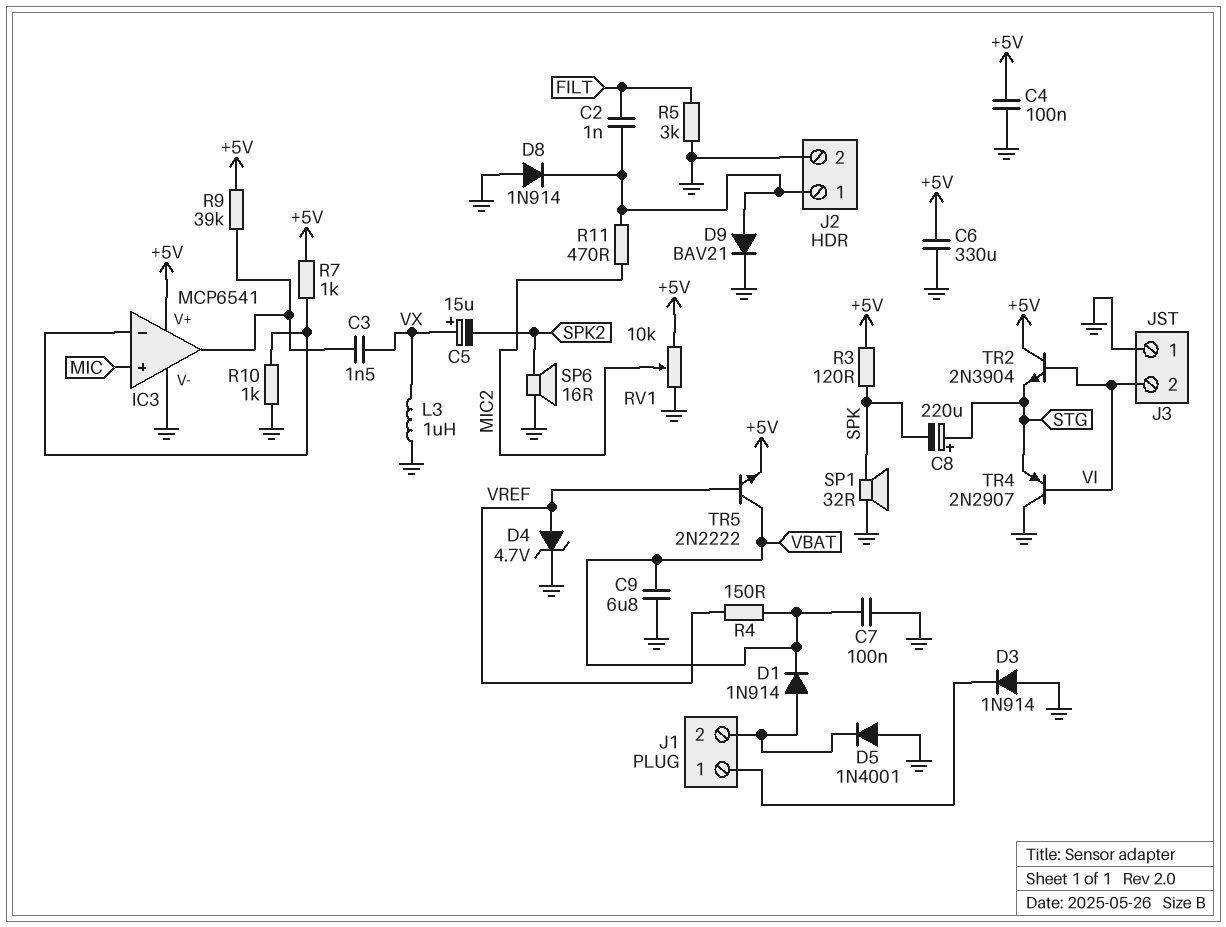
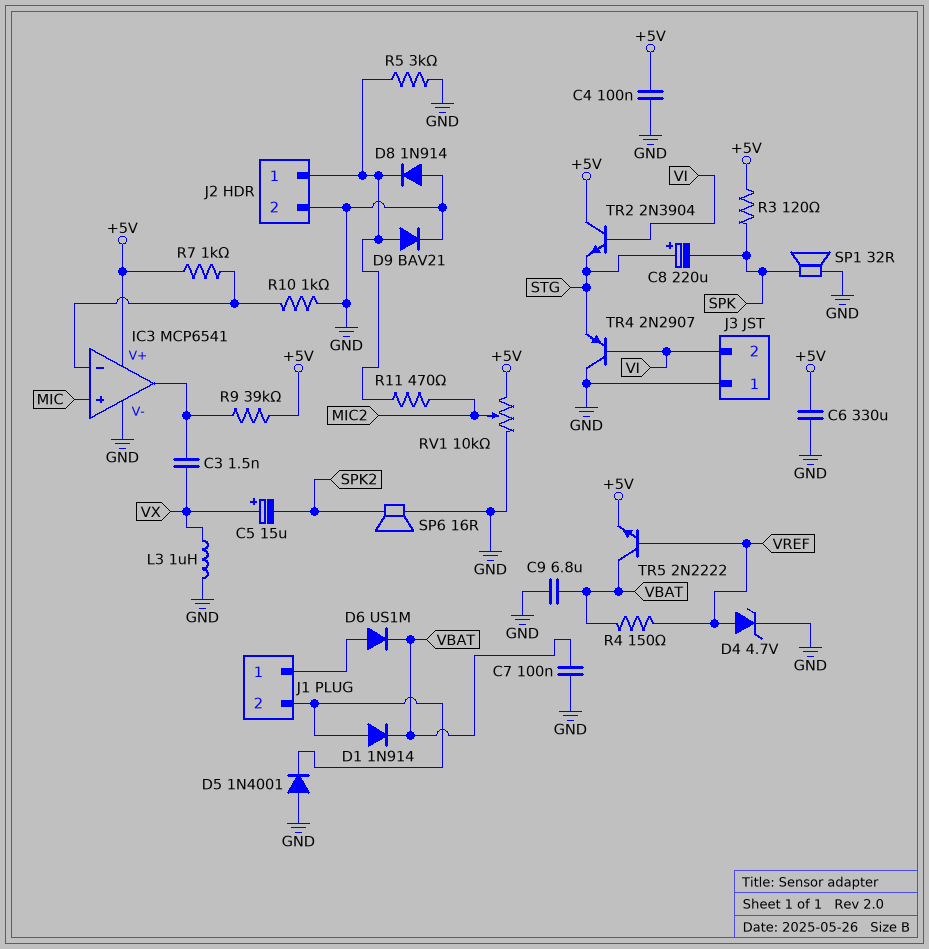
C2: 1nF (FILT, J2/1) -> none
D3: diode 1N914 (A GND, K J1/1) -> none
D6: none -> diode US1M (A J1/1, K VBAT)
R5: 3k (FILT, GND) -> 3k (GND, J2/1)

